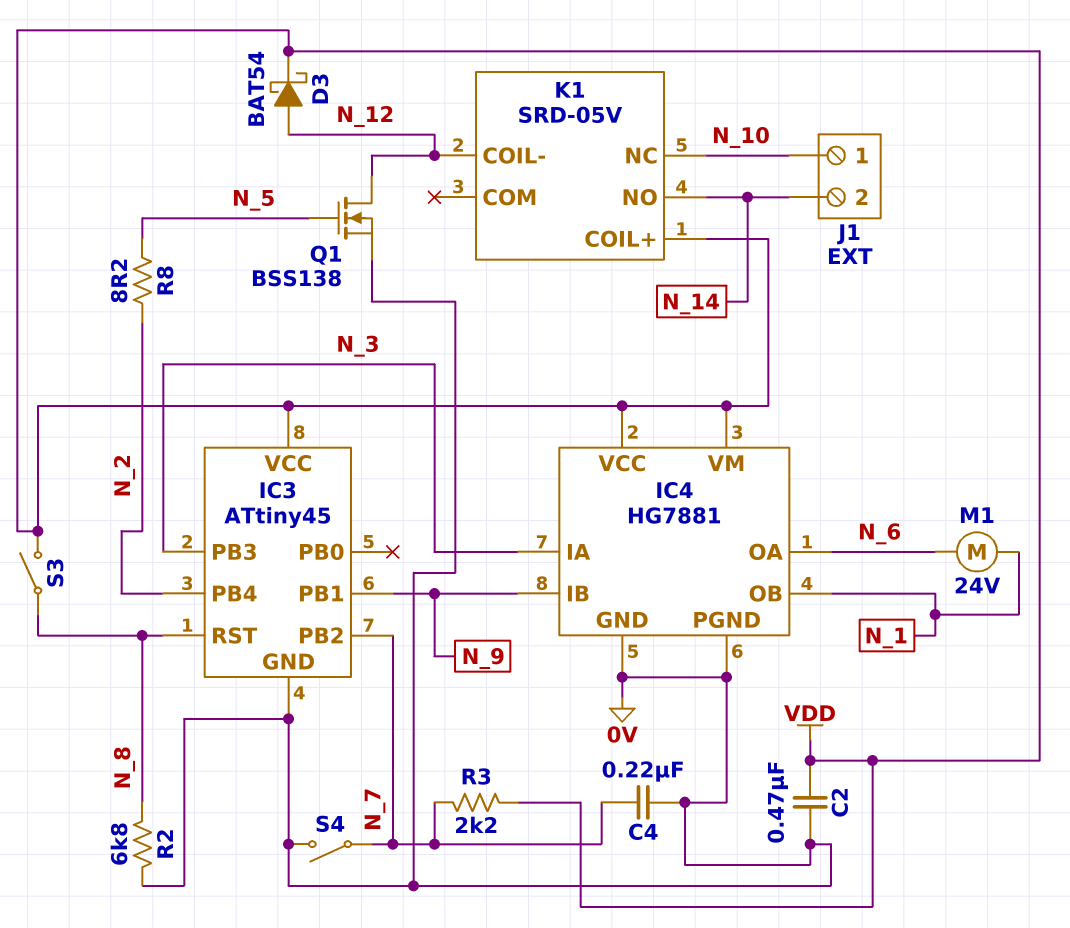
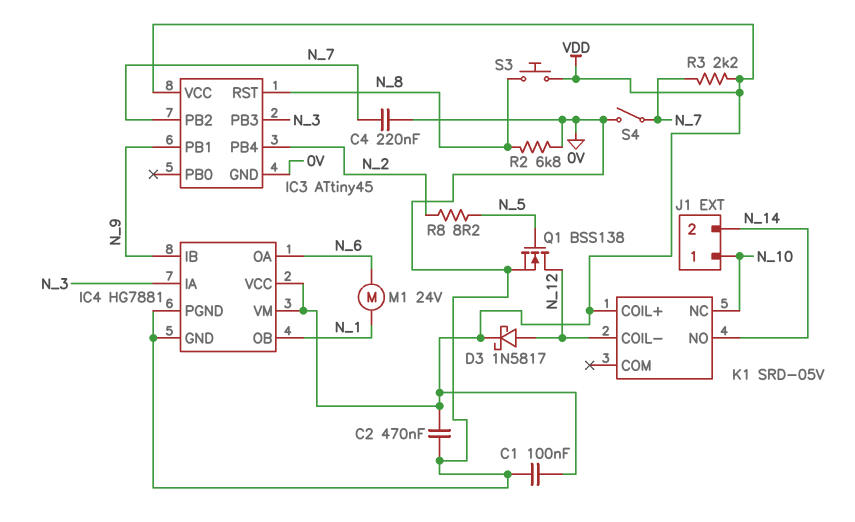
C1: none -> 100nF (0V, VDD)
D3: schottky BAT54 (A N_12, K VDD) -> schottky 1N5817 (A N_12, K VDD)
S3: switch (N_8, VDD) -> button (N_8, VDD)

